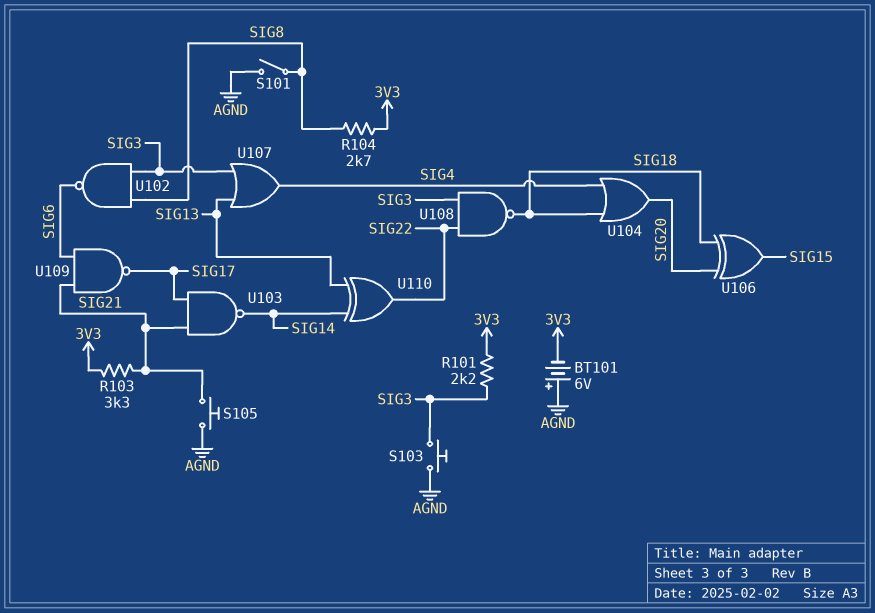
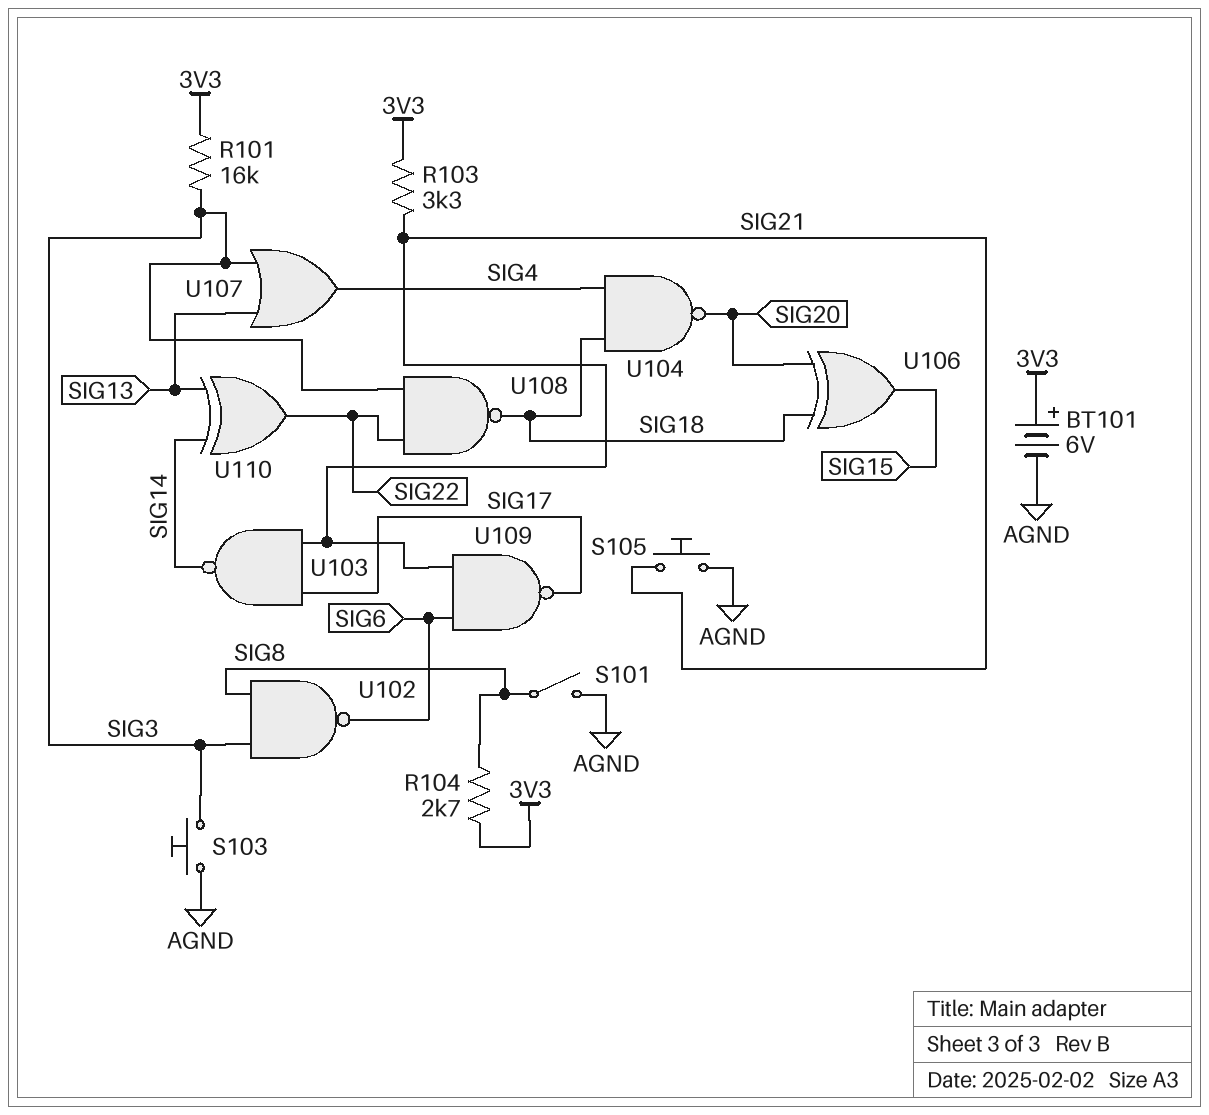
BT101: 6V (plus AGND, minus 3V3) -> 6V (plus 3V3, minus AGND)
R101: 2.2k (3V3, SIG3) -> 16k (3V3, SIG3)
U104: OR (in SIG4, in SIG18, out SIG20) -> NAND (in SIG4, in SIG18, out SIG20)

